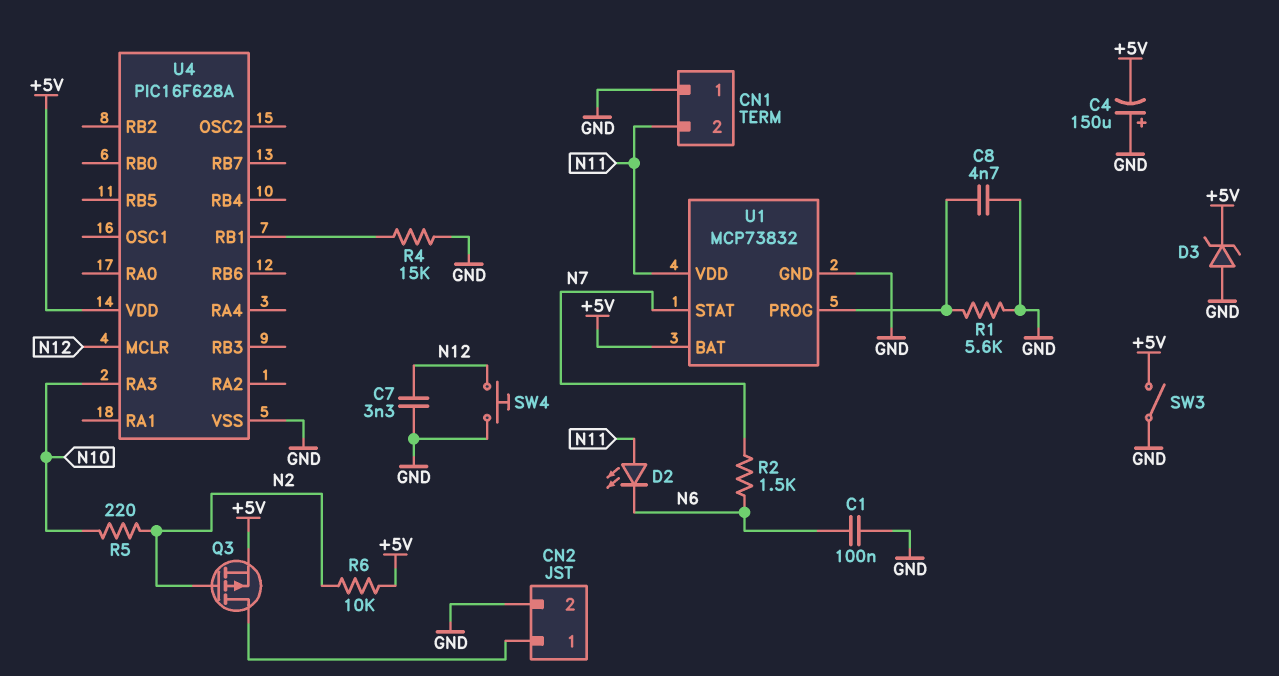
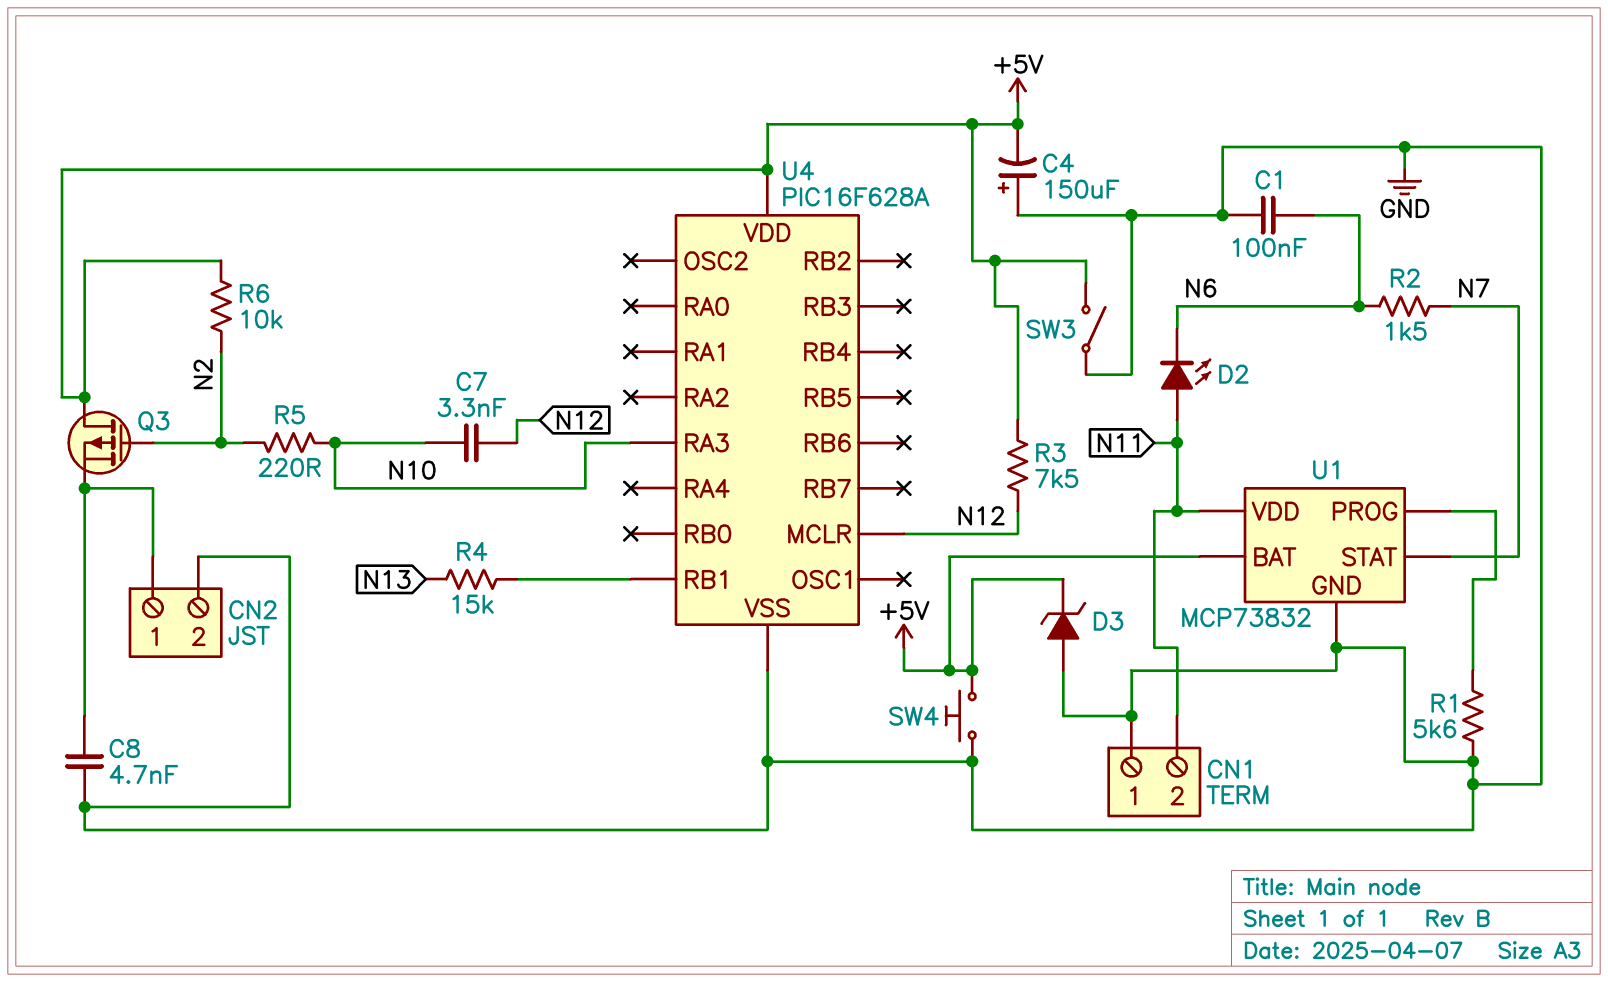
C7: 3.3nF (GND, N12) -> 3.3nF (N10, N12)
C8: 4.7nF (GND, U1/PROG) -> 4.7nF (CN2/1, GND)
Q3: PMOS (G N2, D CN2/1, S +5V) -> PMOS (G N2, D +5V, S CN2/1)
R3: none -> 7.5k (+5V, N12)
R4: 15k (GND, U4/RB1) -> 15k (N13, U4/RB1)
SW4: button (GND, N12) -> button (+5V, GND)

